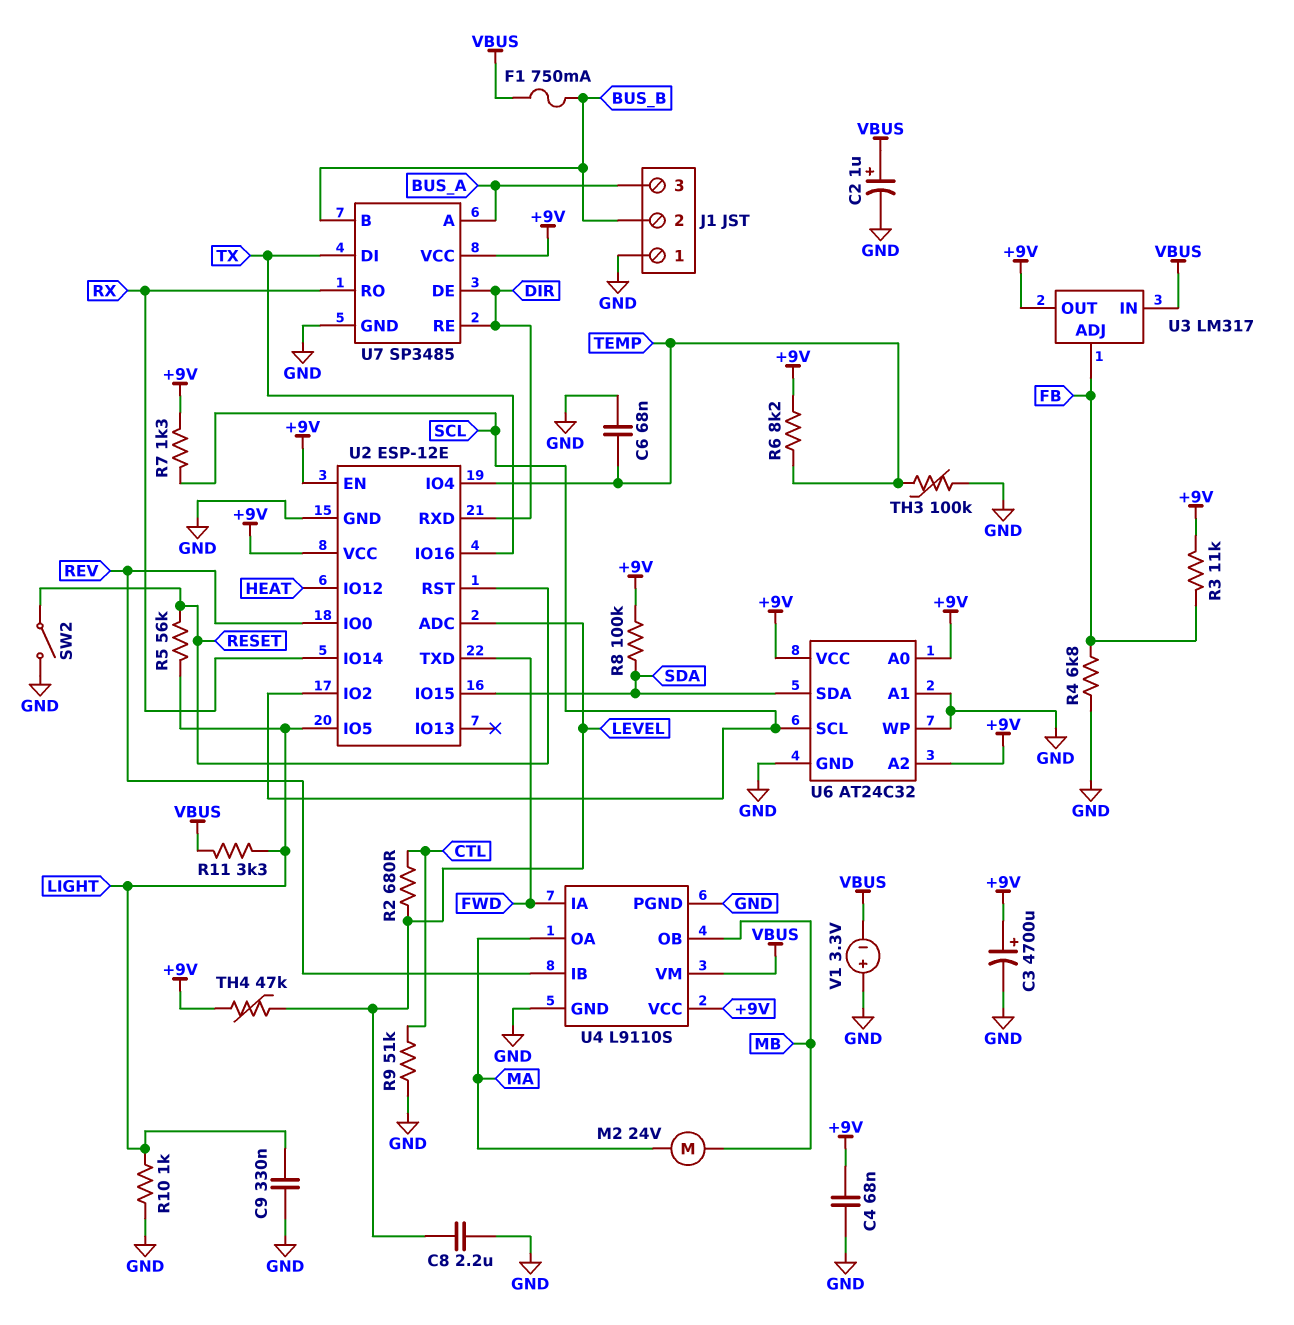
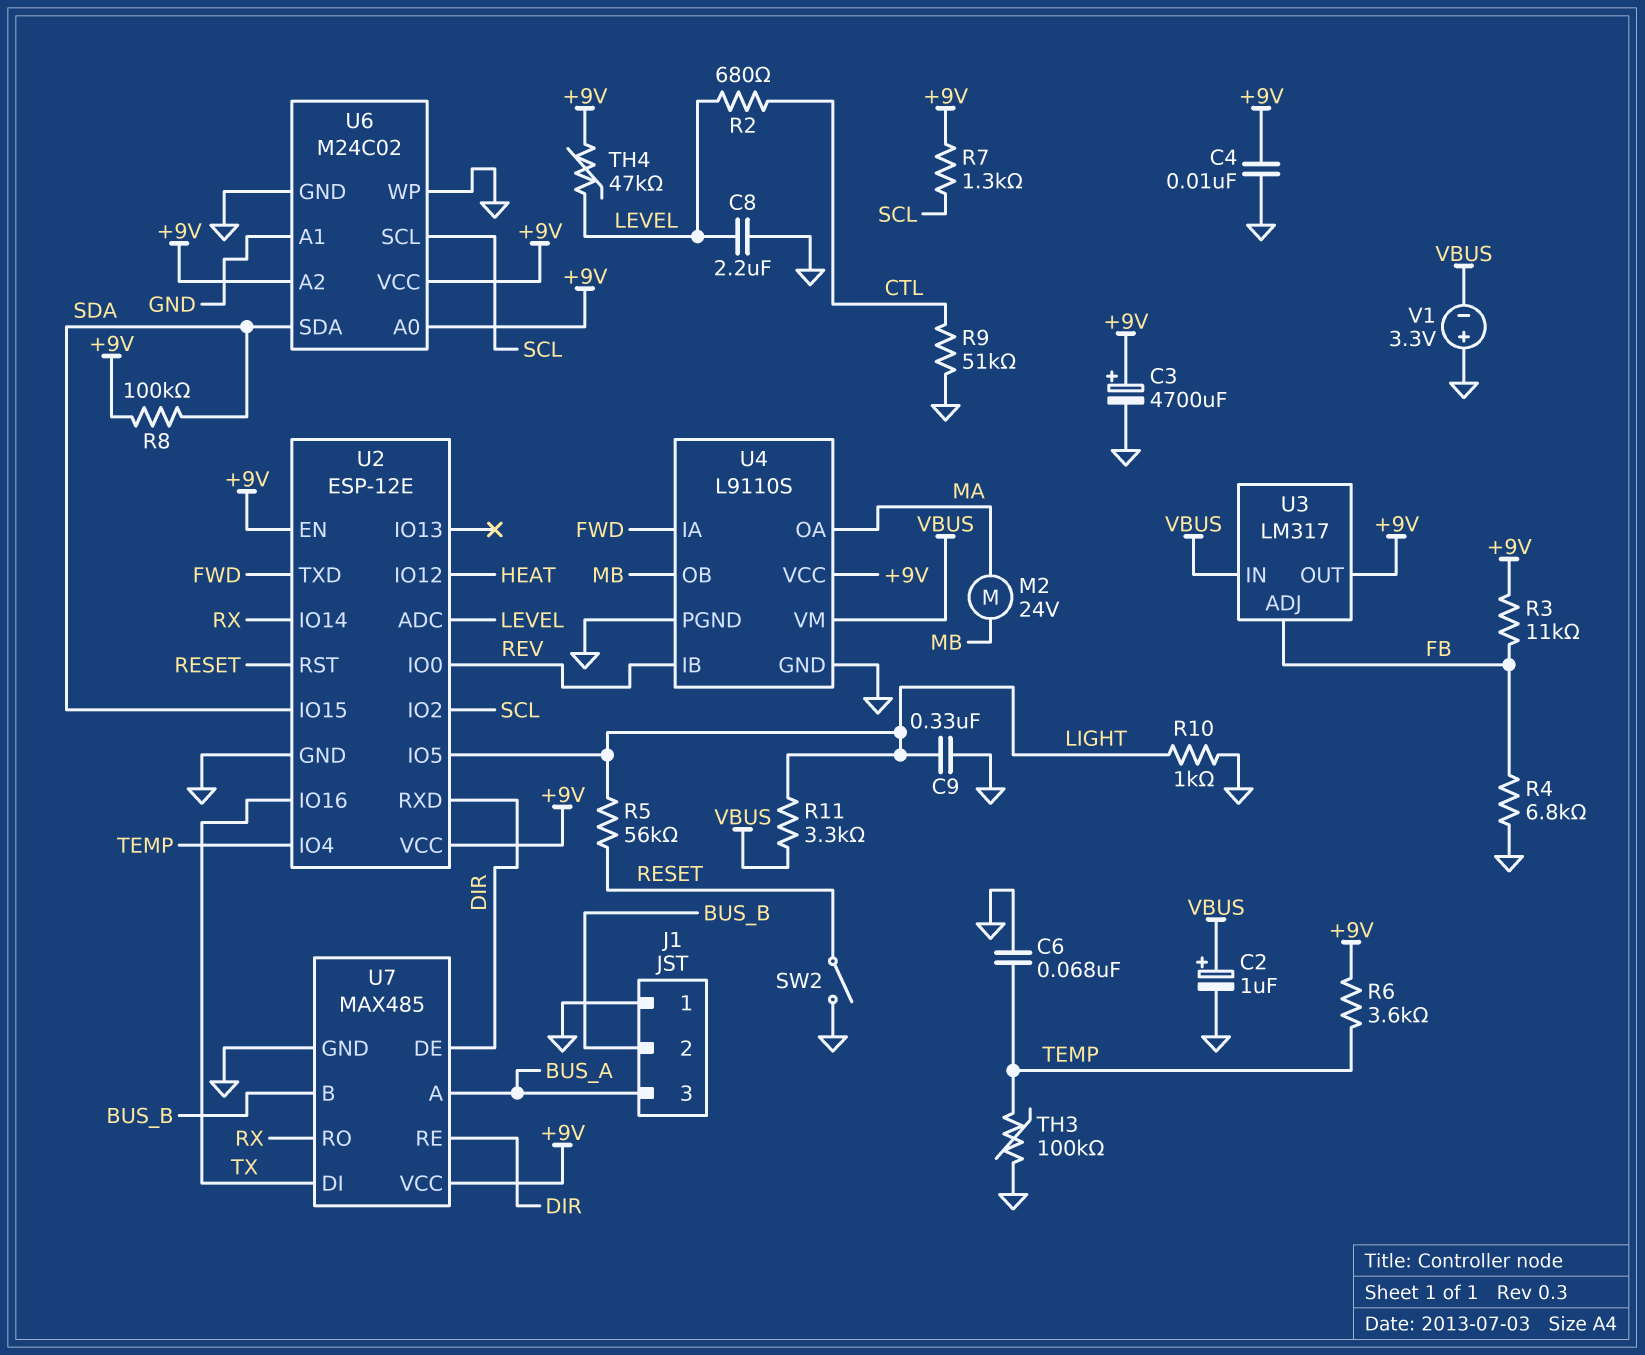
C4: 68nF (+9V, GND) -> 10nF (+9V, GND)
F1: 750mA (BUS_B, VBUS) -> none
R6: 8.2k (+9V, TEMP) -> 3.6k (+9V, TEMP)
U6: AT24C32 -> M24C02
U7: SP3485 -> MAX485

